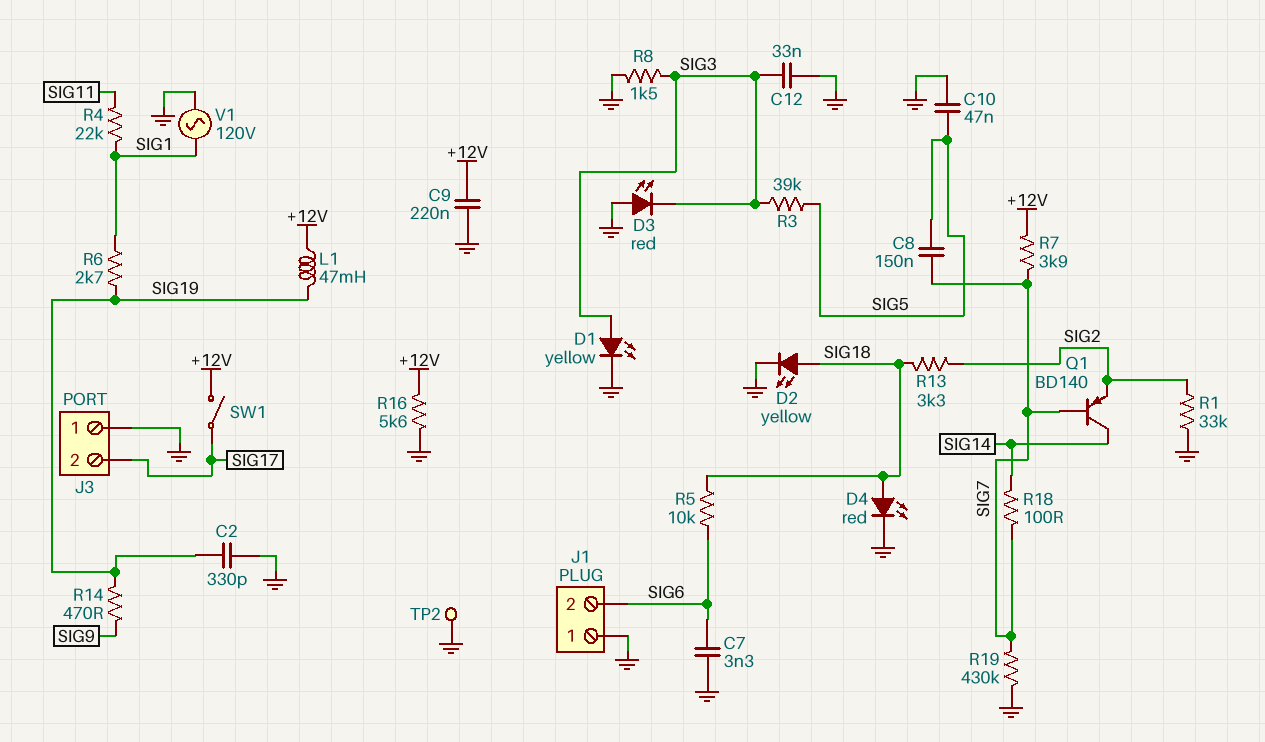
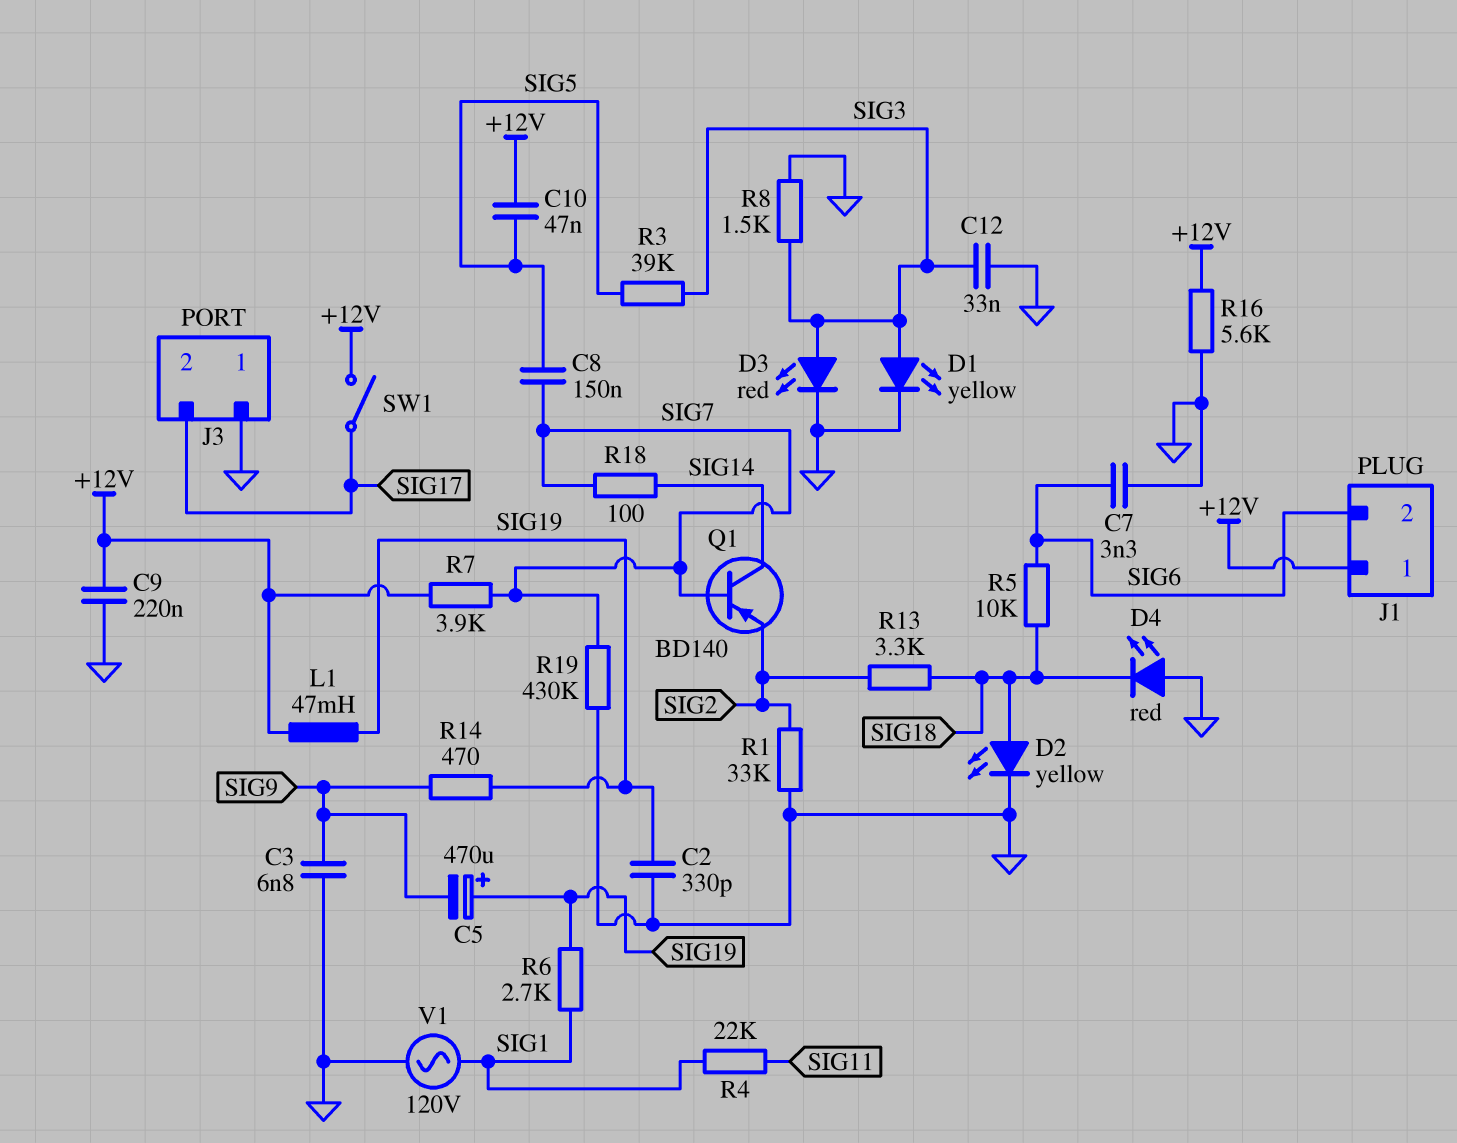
C3: none -> 6.8nF (GND, SIG9)
C5: none -> 470uF (plus SIG19, minus SIG9)
C10: 47nF (GND, SIG5) -> 47nF (+12V, SIG5)
D3: LED red (A GND, K SIG3) -> LED red (A SIG3, K GND)
D4: LED red (A SIG18, K GND) -> LED red (A GND, K SIG18)
J1 pin 1: GND -> +12V
TP2: test point (GND) -> none

